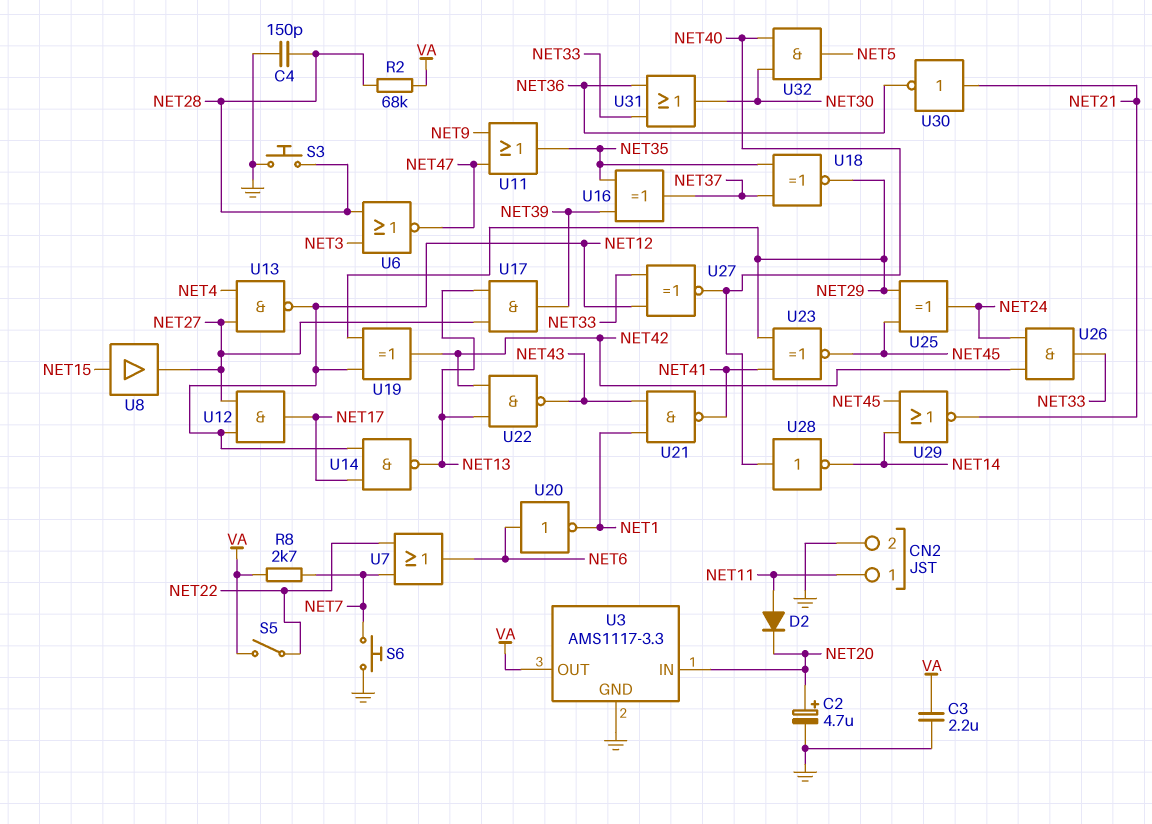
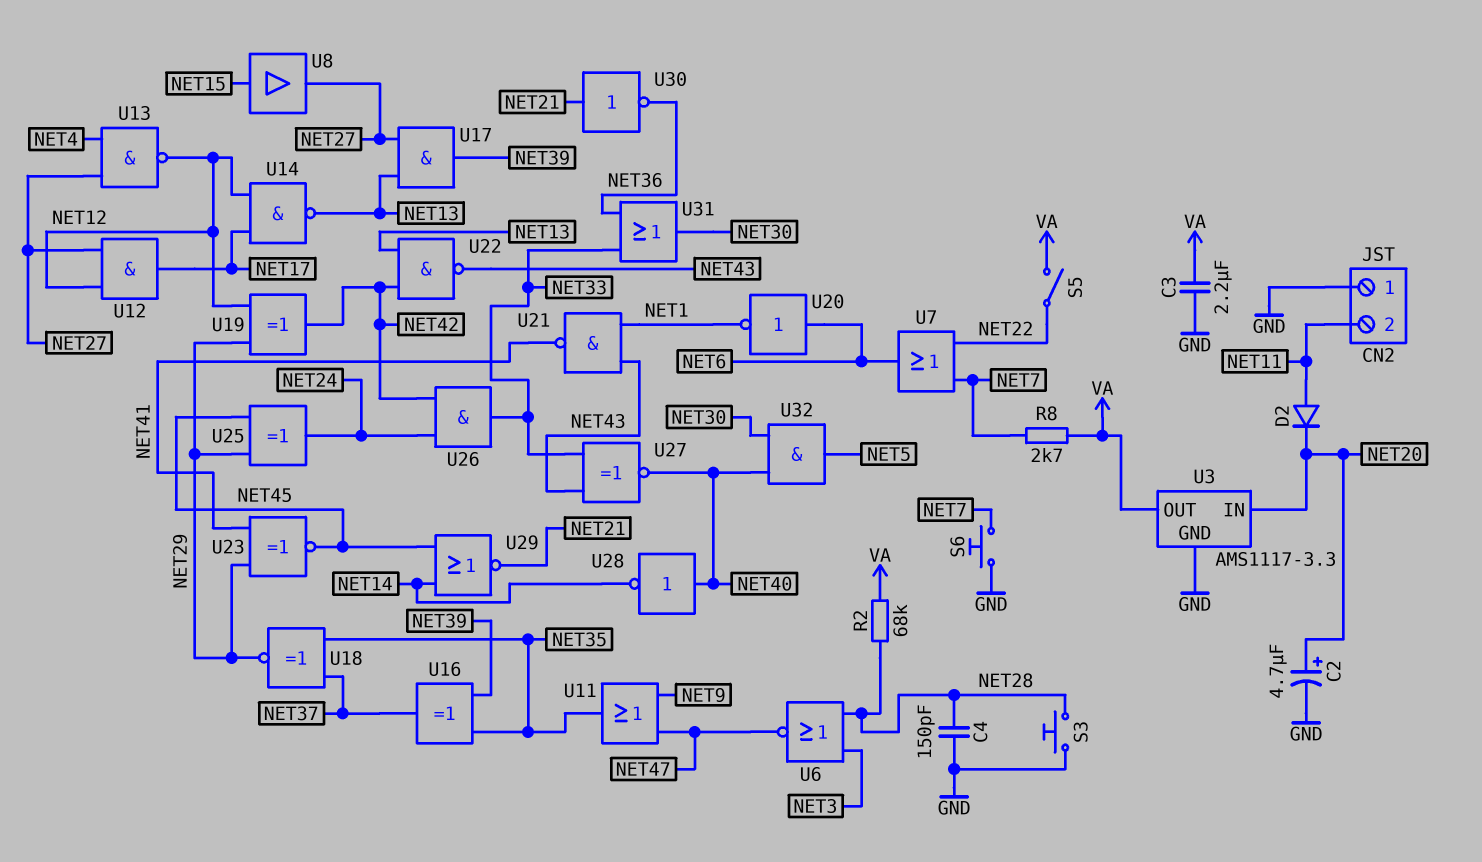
CN2 pin 1: NET11 -> GND
CN2 pin 2: GND -> NET11
U27: XNOR (in NET12, in NET33, out NET40) -> XNOR (in NET33, in NET43, out NET40)

